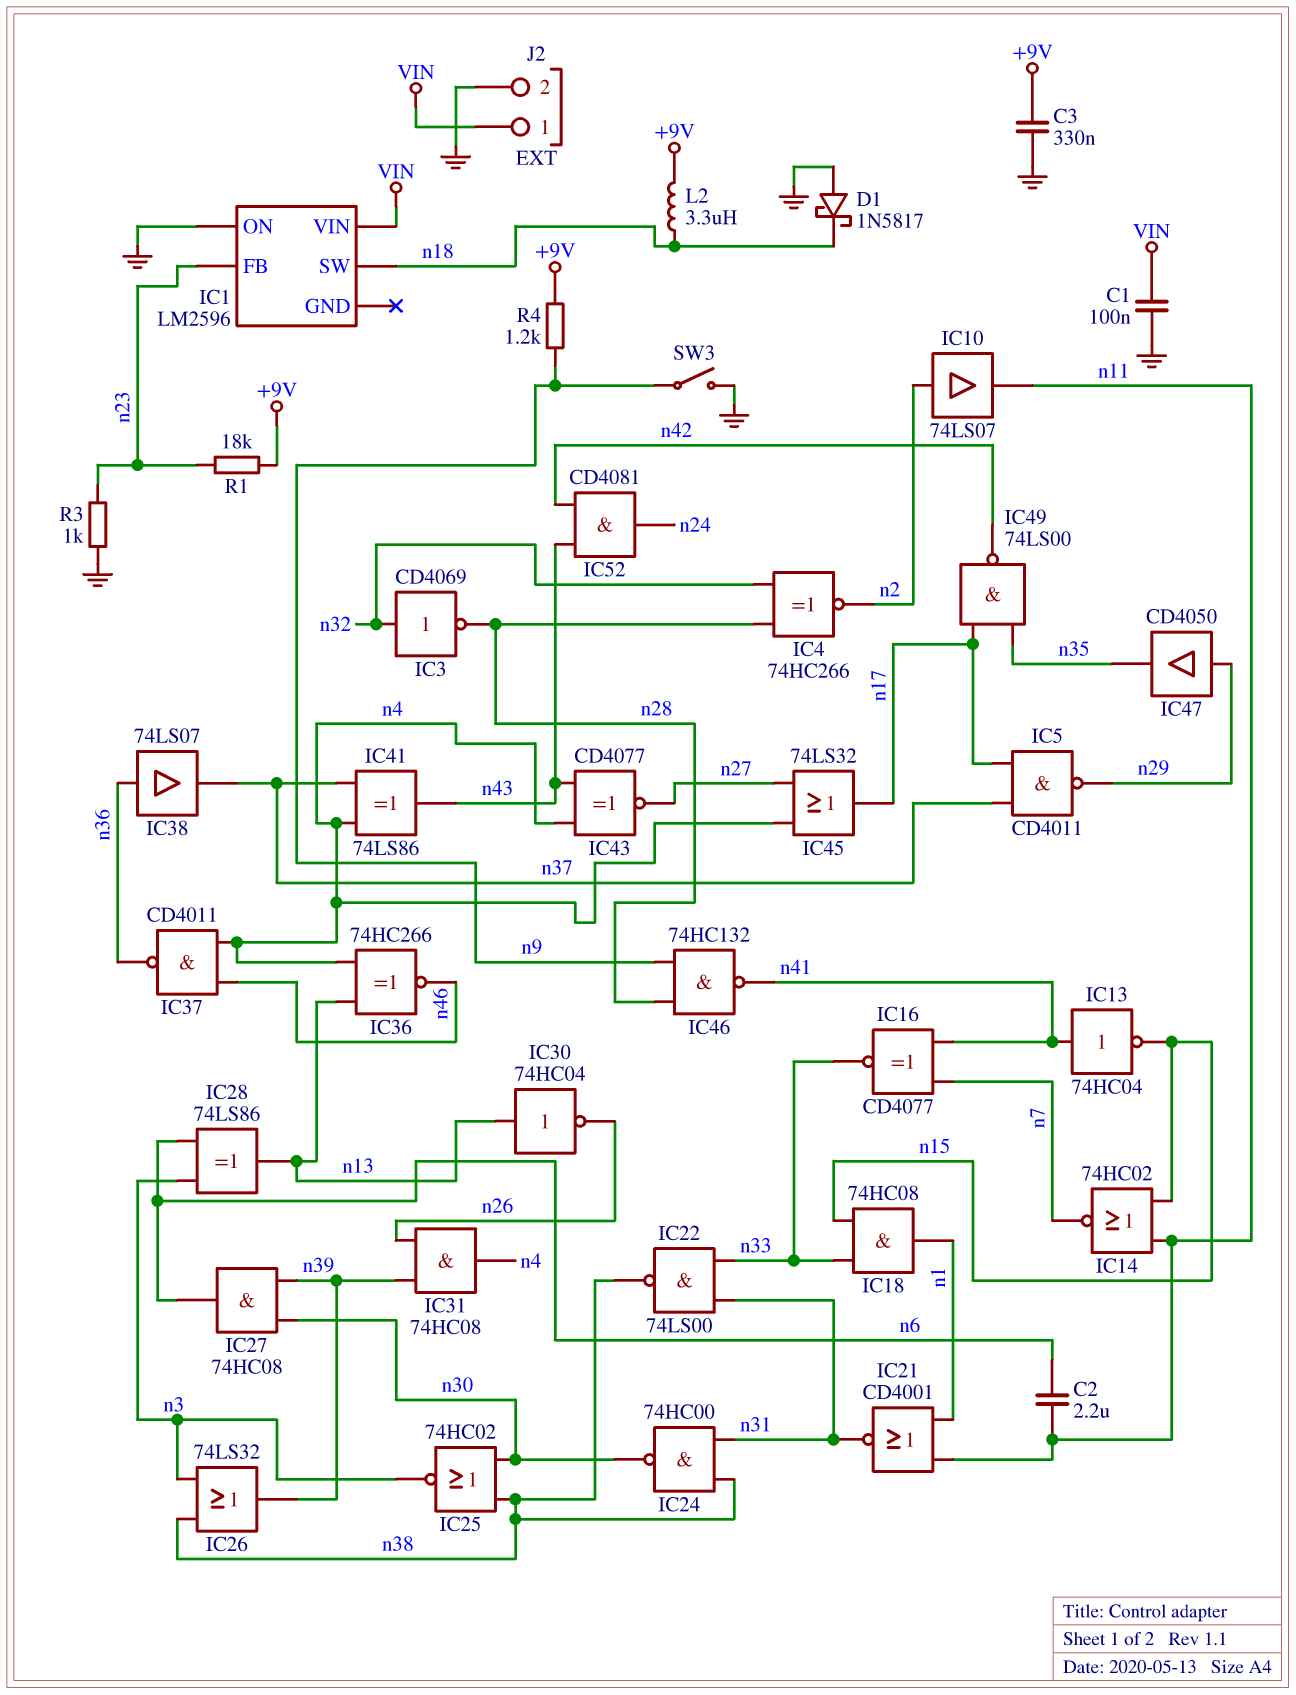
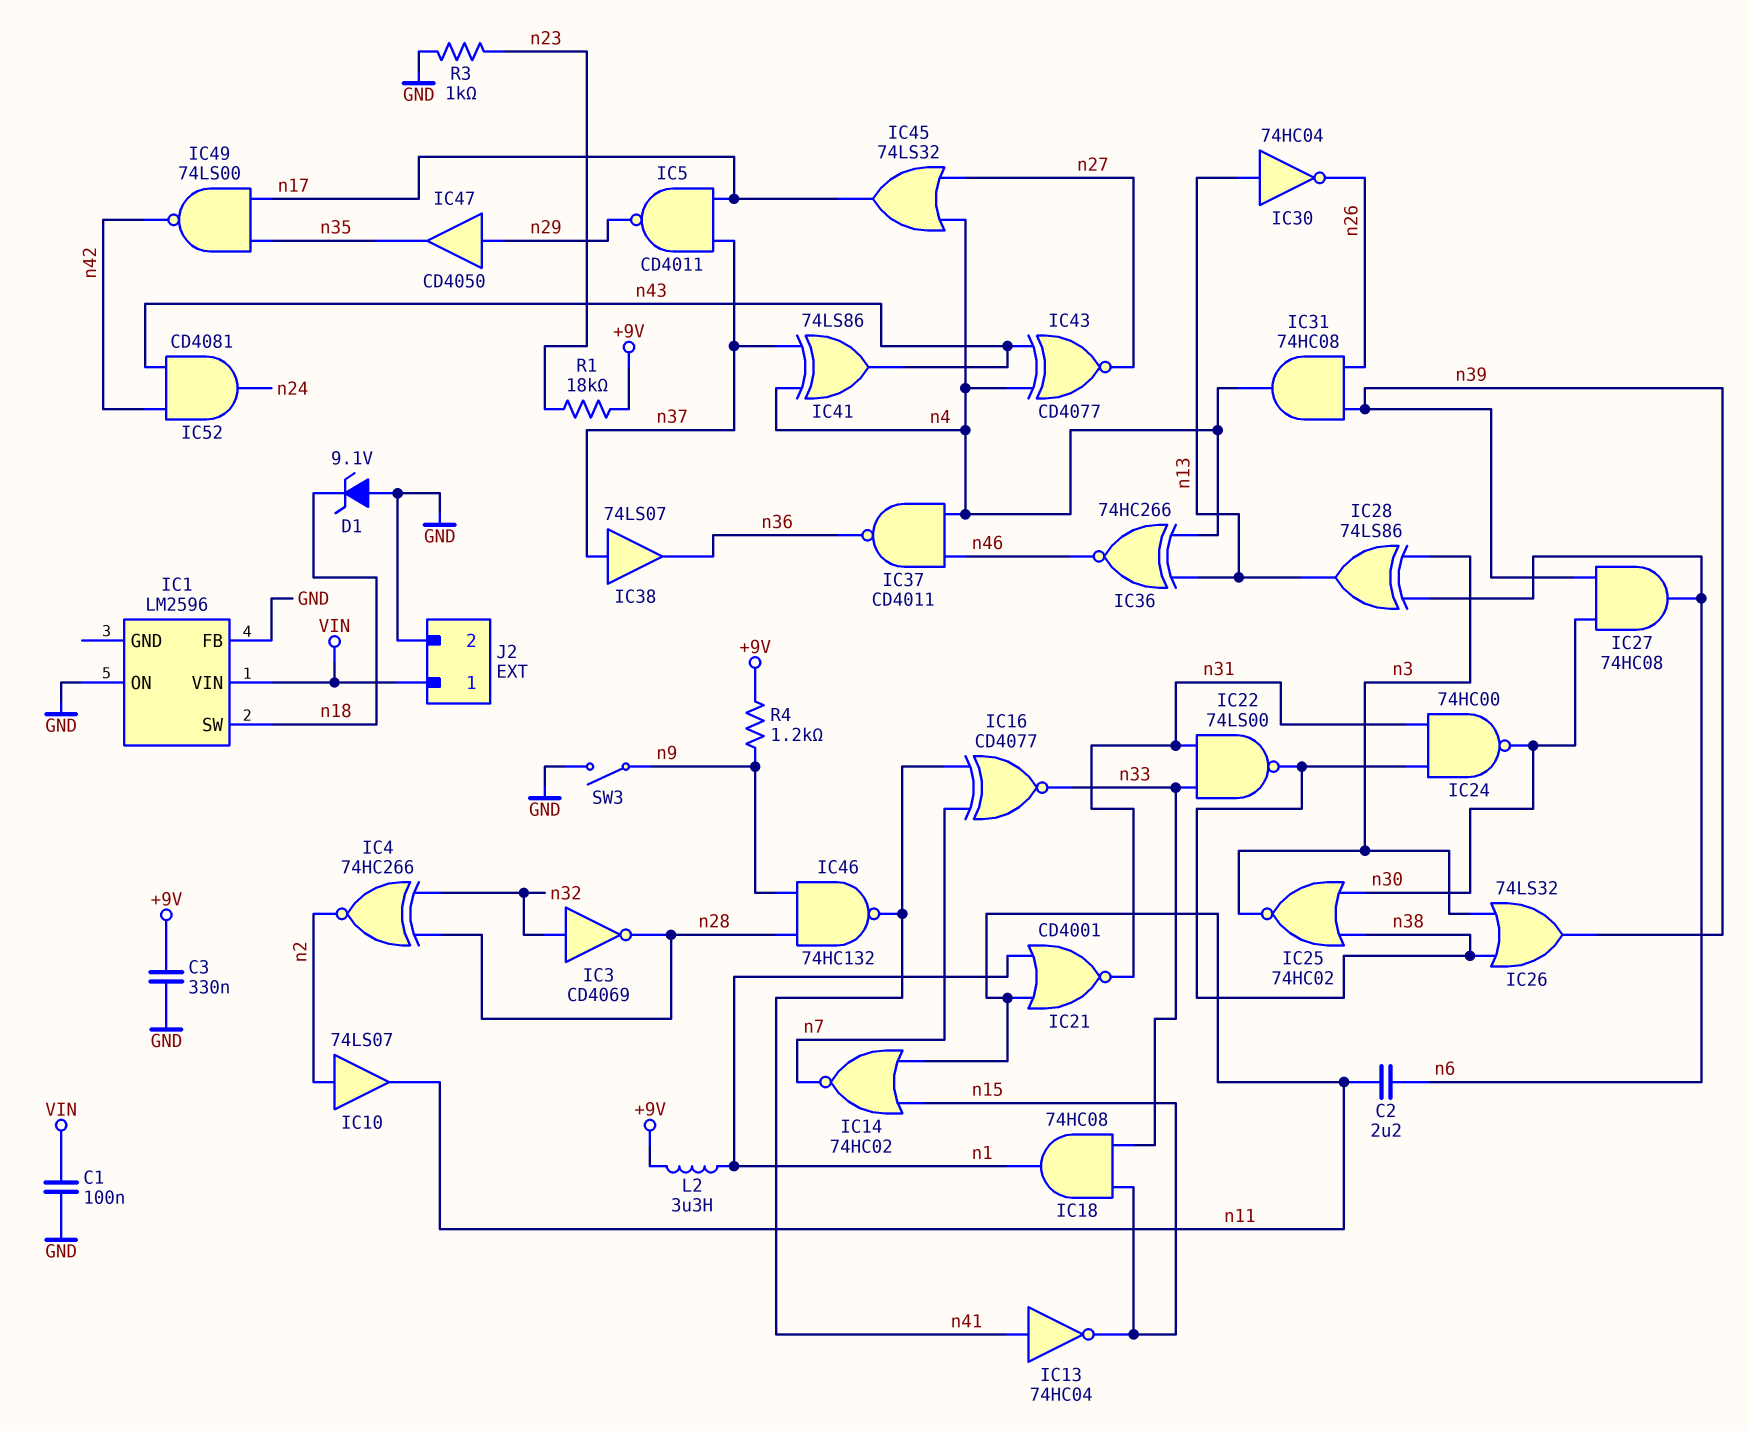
D1: schottky 1N5817 (A GND, K n18) -> zener 9.1V (A GND, K n18)
IC1 pin FB: n23 -> GND
IC38: buffer 74LS07 (in n36, out n37) -> buffer 74LS07 (in n37, out n36)
L2: 3.3uH (+9V, n18) -> 3.3uH (+9V, n1)

